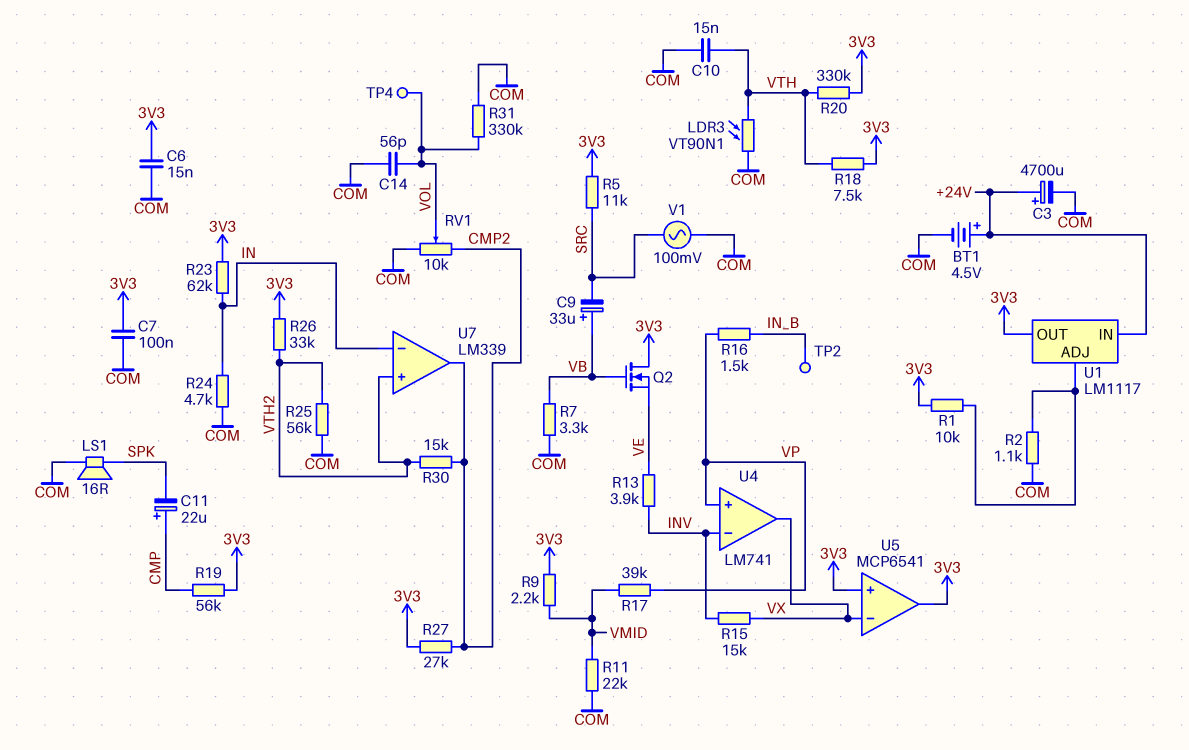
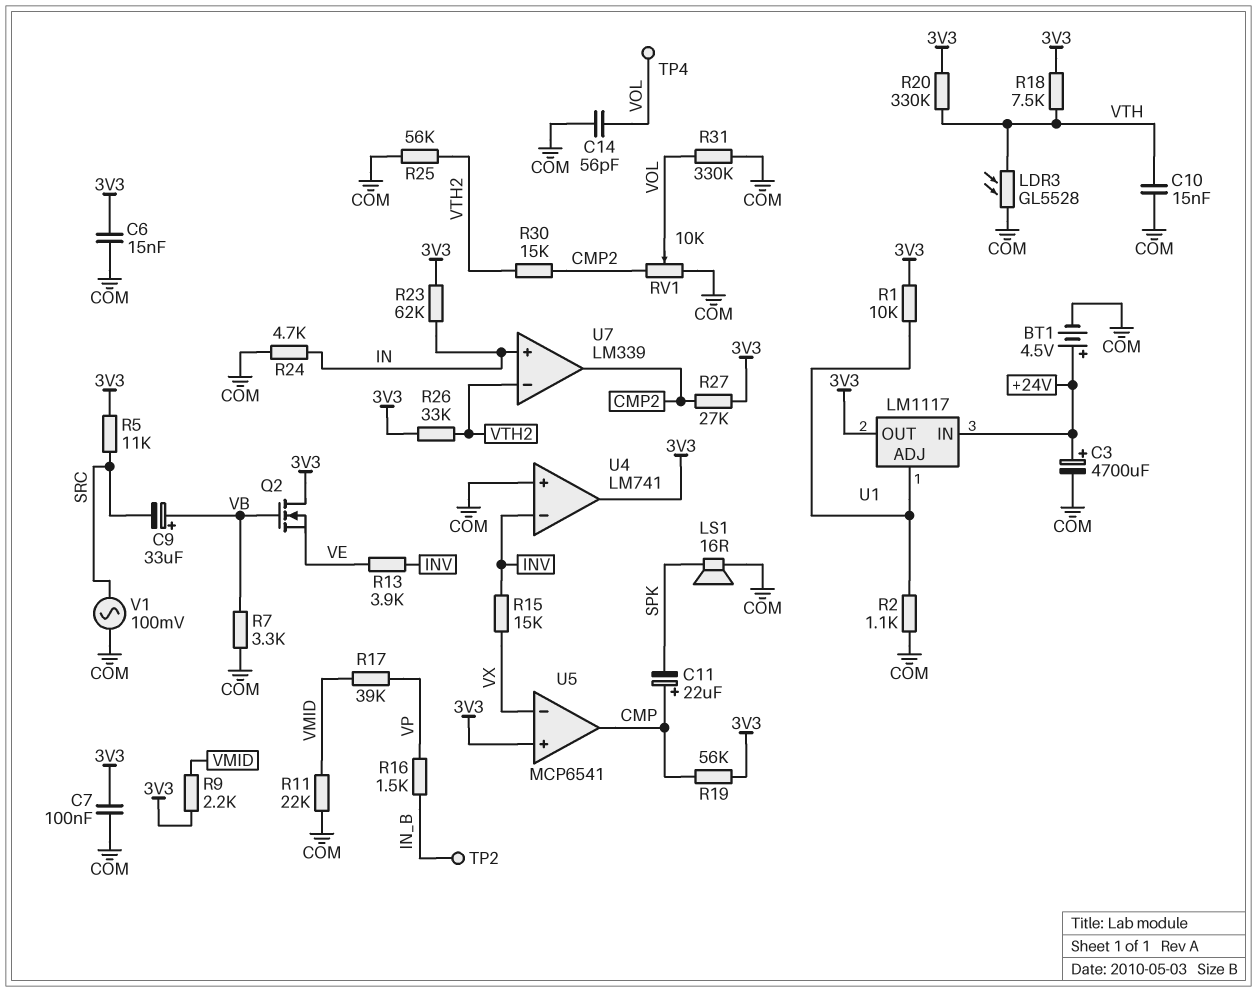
LDR3: VT90N1 (COM, VTH) -> GL5528 (COM, VTH)
U4 pin in+: VP -> COM
U4 pin out: VX -> 3V3
U5 pin out: 3V3 -> CMP
U7 pin in+: VTH2 -> IN
U7 pin in-: IN -> VTH2

